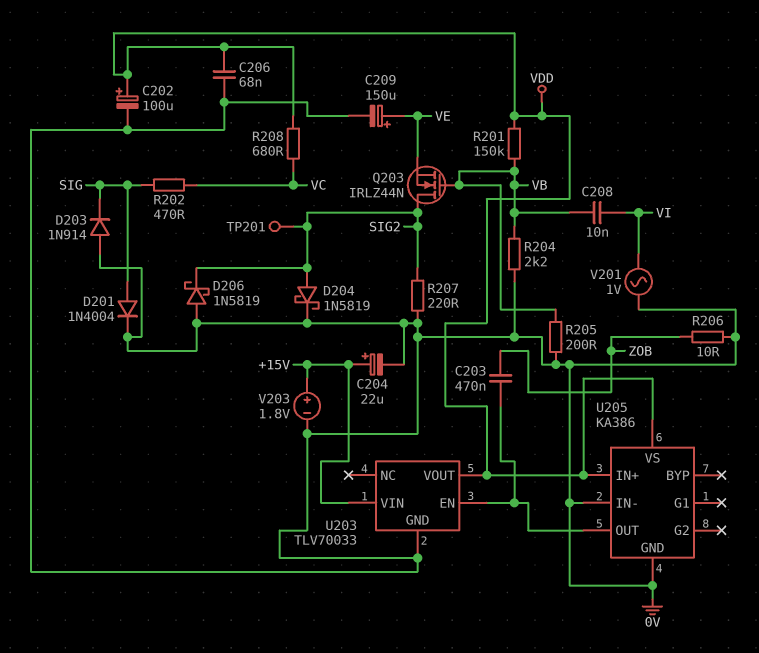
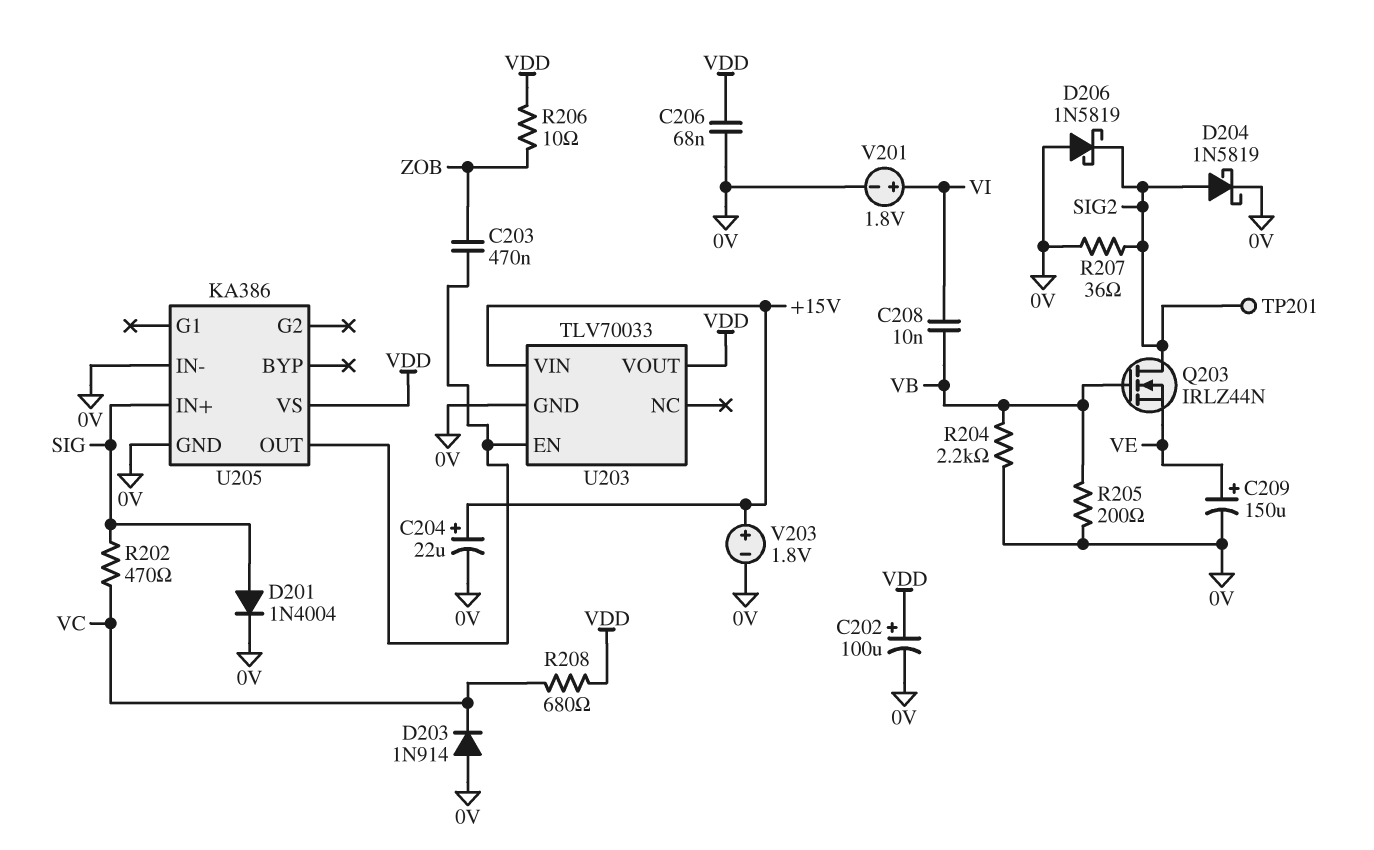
D203: diode 1N914 (A 0V, K SIG) -> diode 1N914 (A 0V, K VC)
R201: 150k (VB, VDD) -> none
R206: 10 (0V, ZOB) -> 10 (VDD, ZOB)
R207: 220 (0V, SIG2) -> 36 (0V, SIG2)
U205 pin IN+: VDD -> SIG
V201: AC 1V (0V, VI) -> 1.8V (plus VI, minus 0V)

